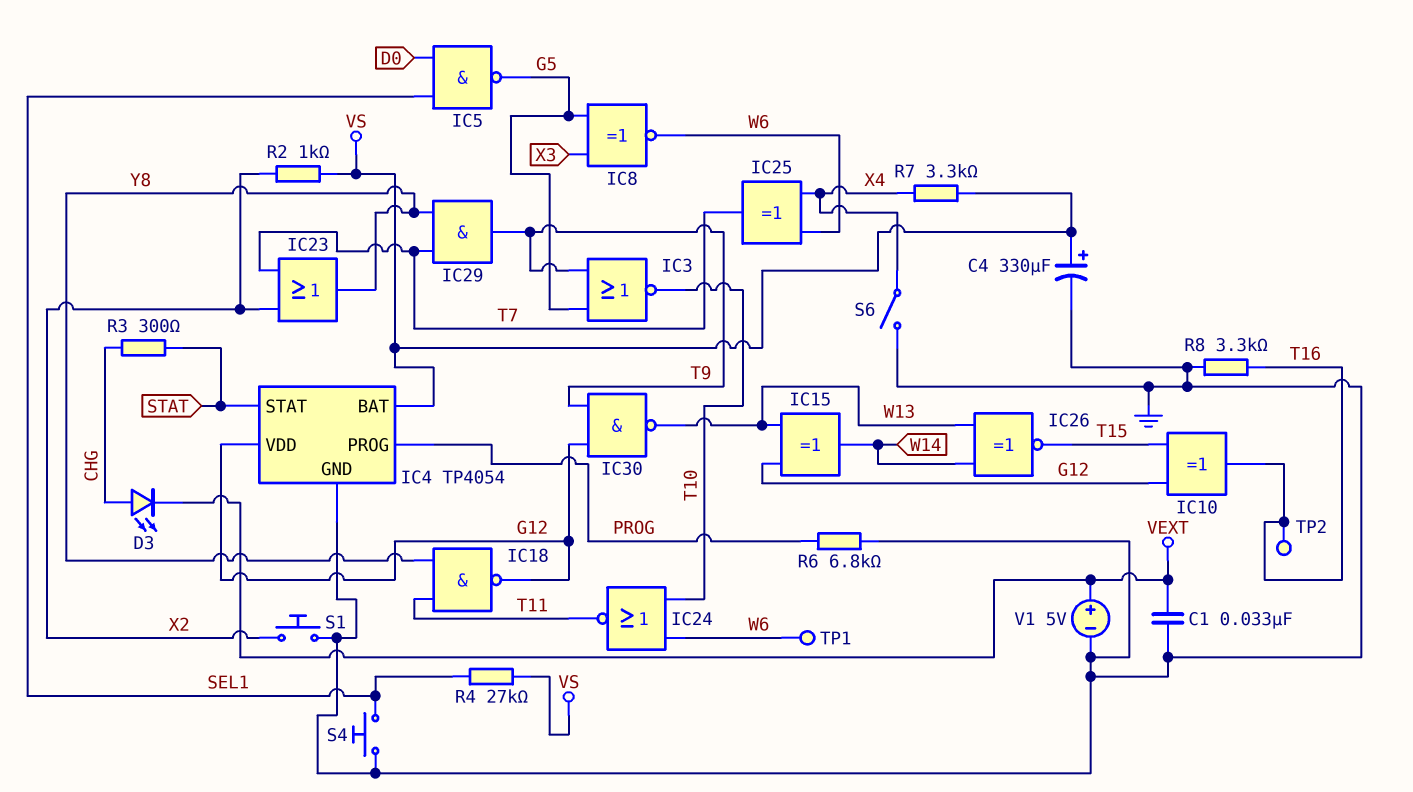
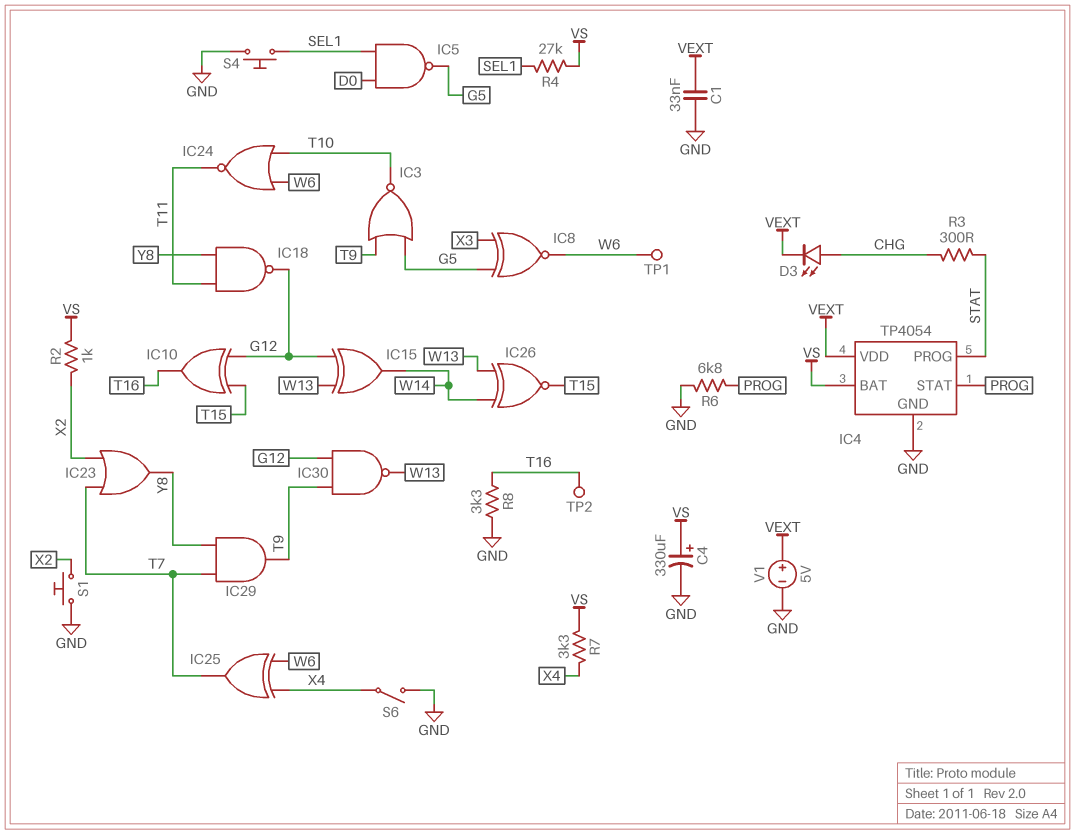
IC4 pin PROG: PROG -> STAT
IC4 pin STAT: STAT -> PROG
IC4 pin VDD: G12 -> VEXT

